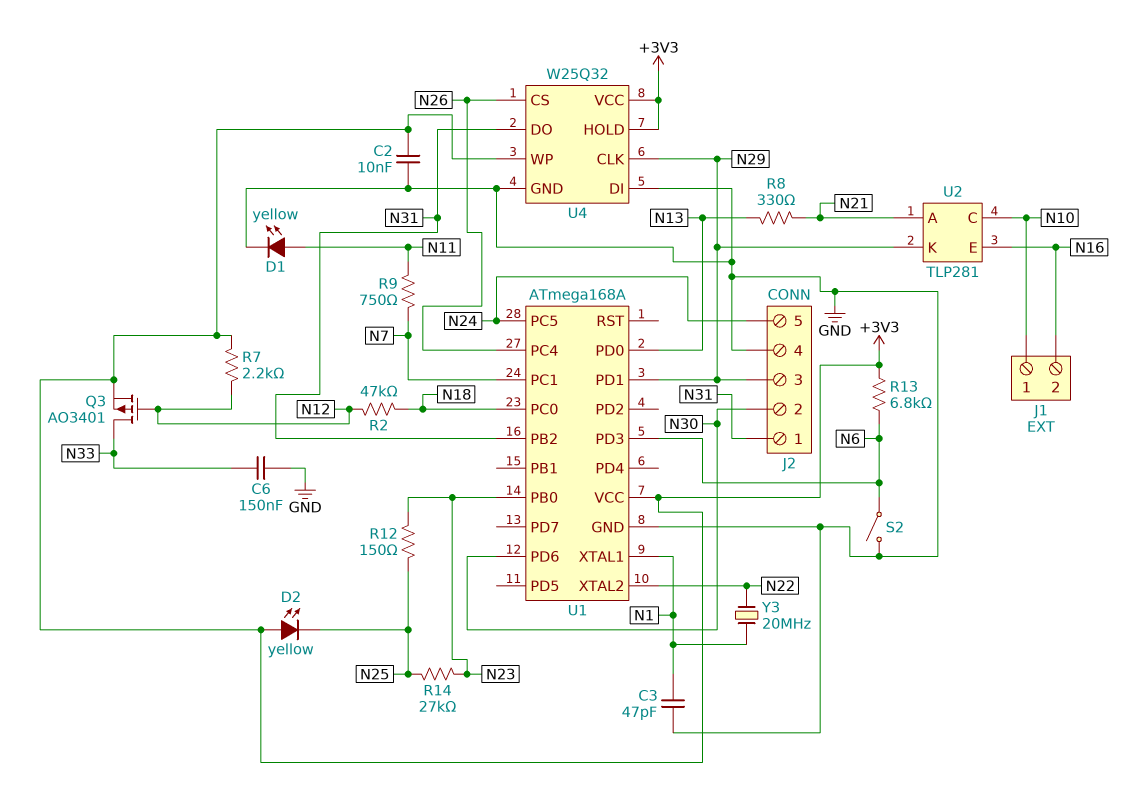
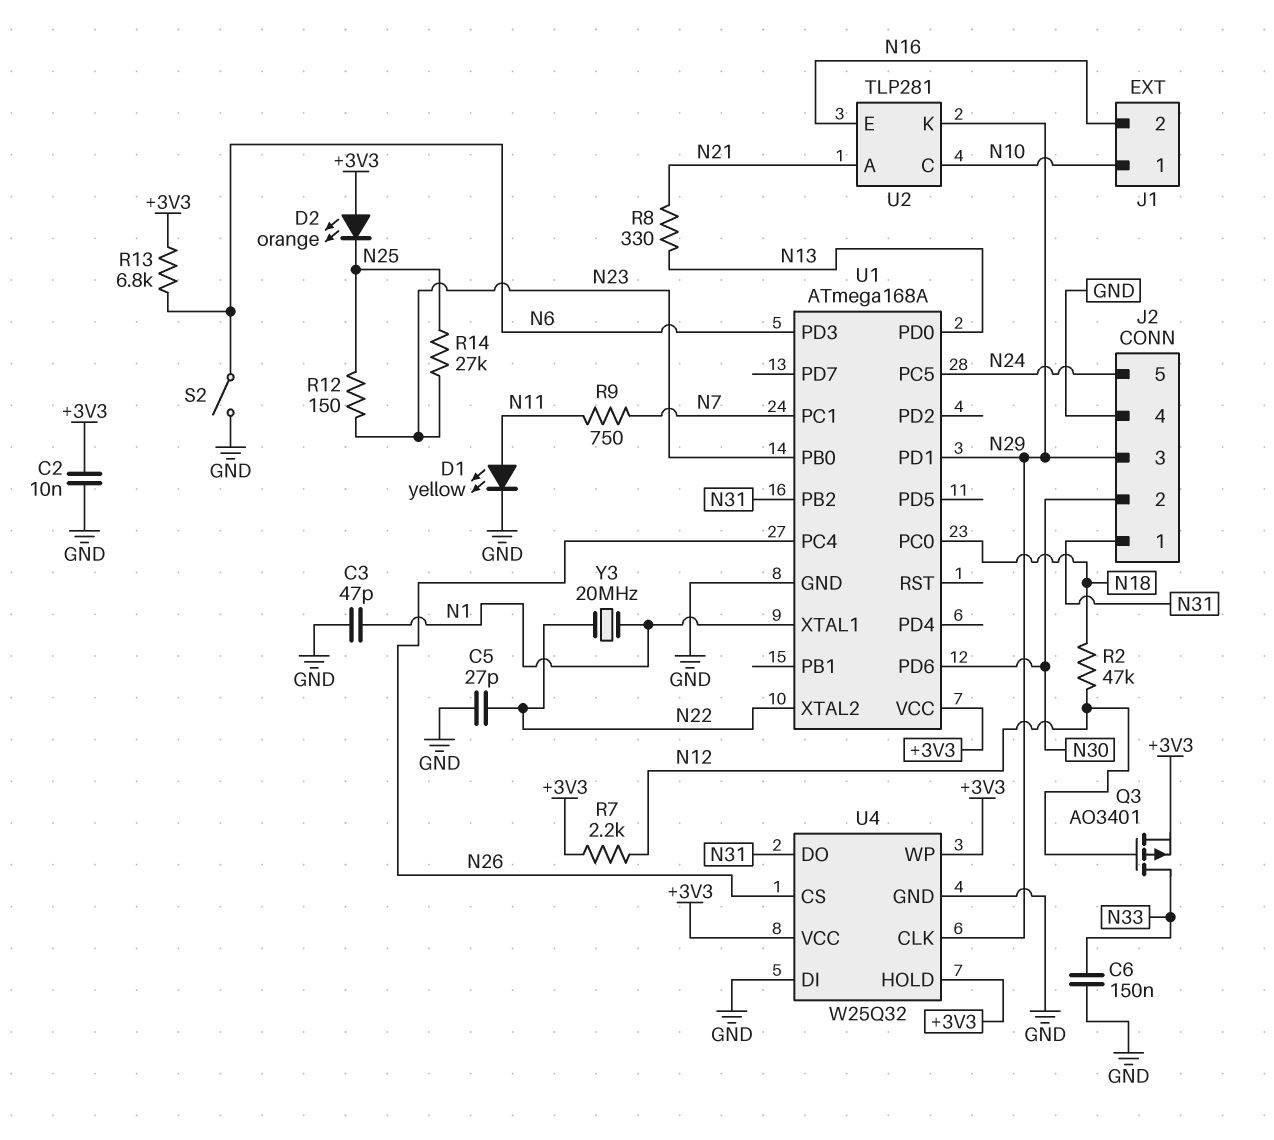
C5: none -> 27pF (GND, N22)
D2: LED yellow (A +3V3, K N25) -> LED orange (A +3V3, K N25)

